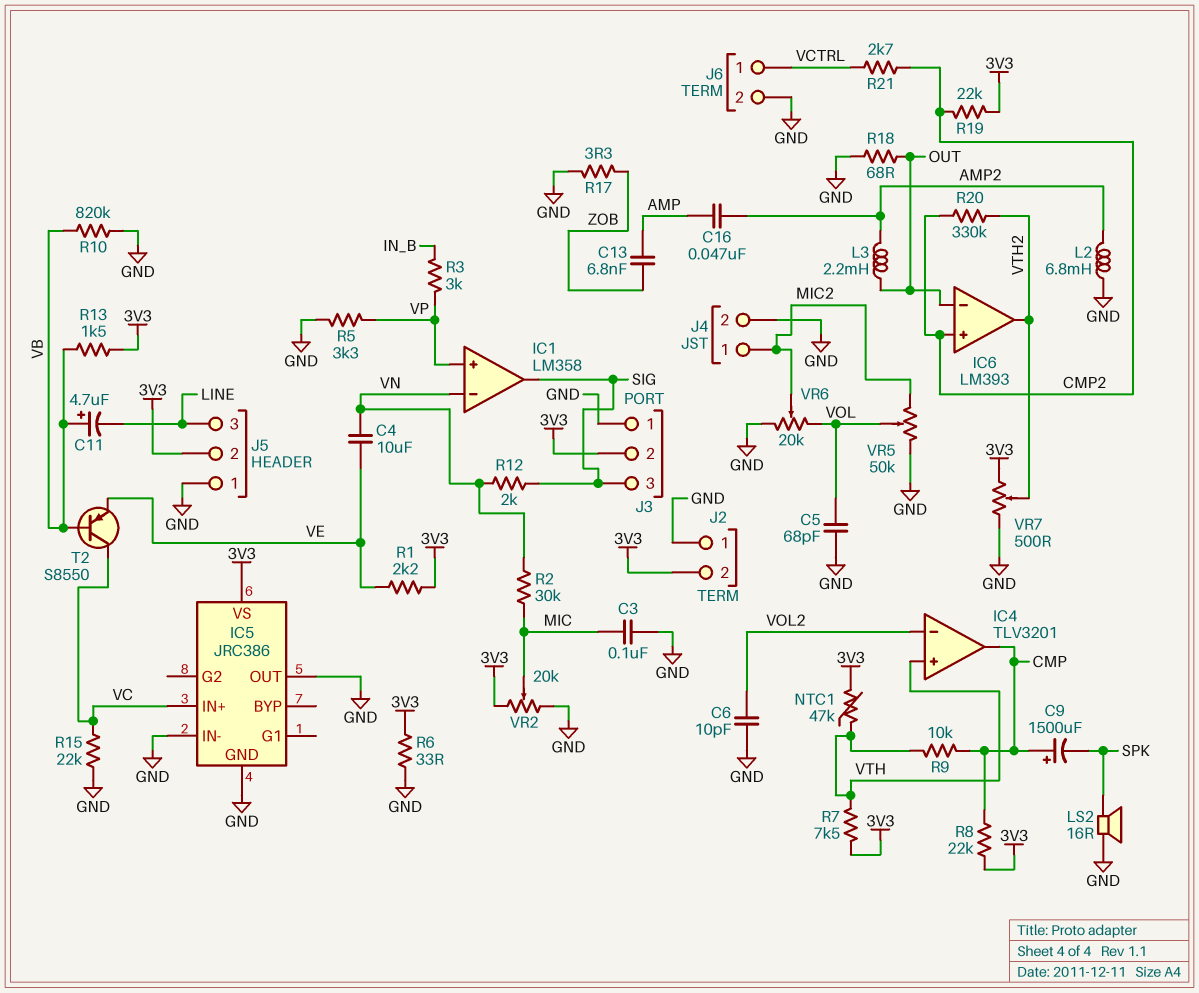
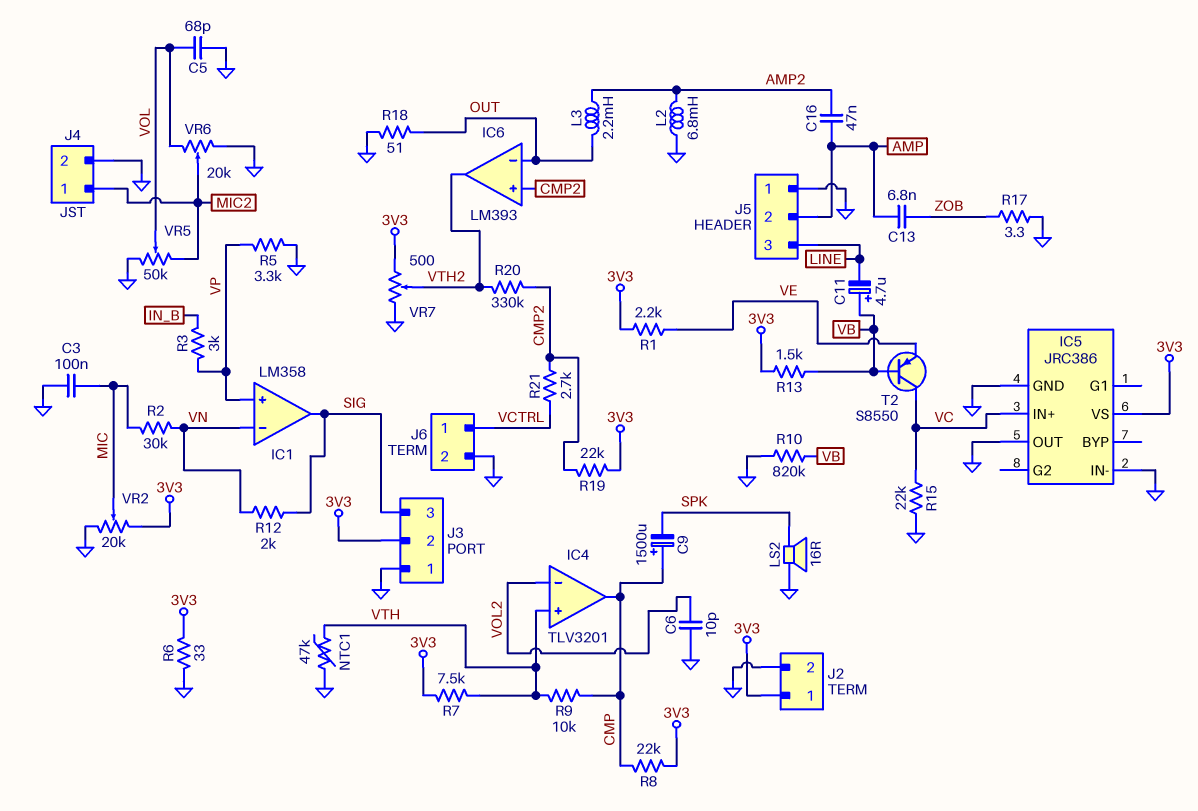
C4: 10uF (VE, VN) -> none
J2 pin 1: GND -> 3V3
J2 pin 2: 3V3 -> GND
J5 pin 2: 3V3 -> AMP
NTC1: 47k (3V3, VTH) -> 47k (GND, VTH)
R18: 68 (GND, OUT) -> 51 (GND, OUT)

